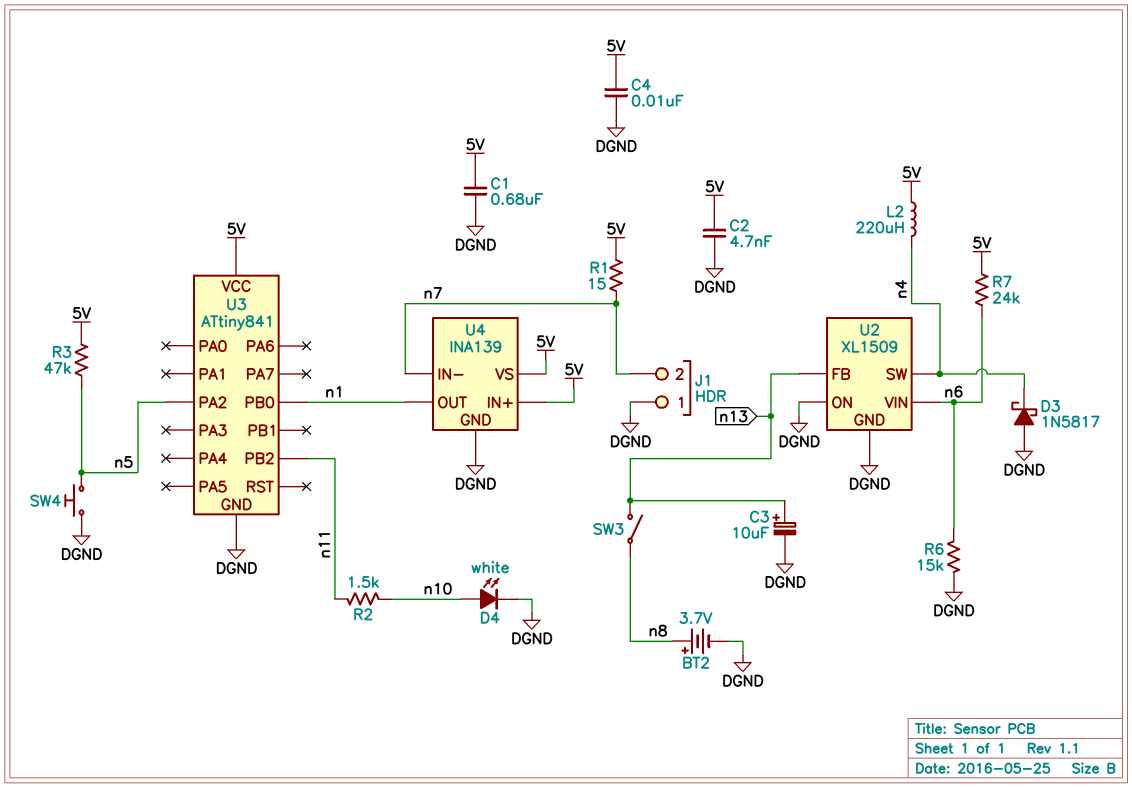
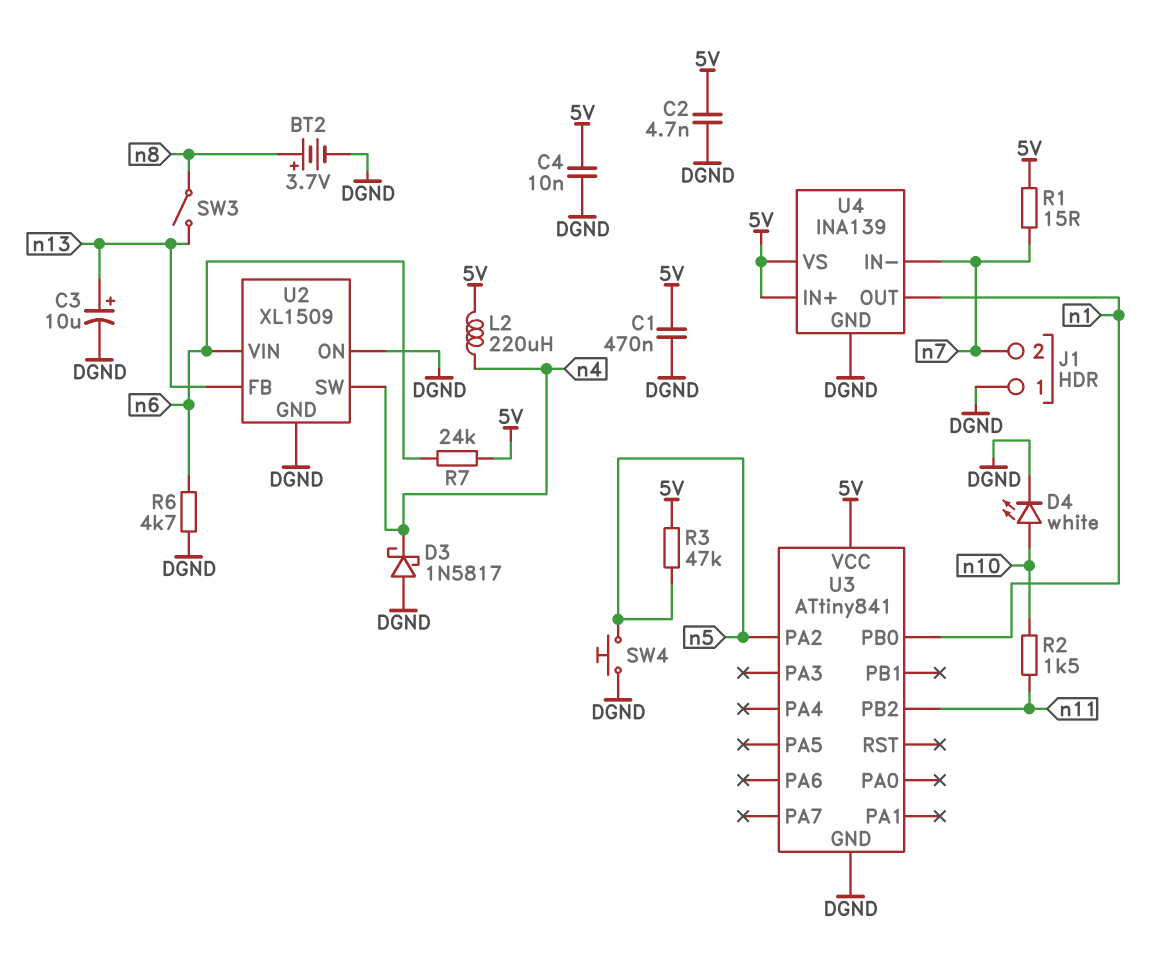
C1: 680nF (5V, DGND) -> 470nF (5V, DGND)
R6: 15k (DGND, n6) -> 4.7k (DGND, n6)

